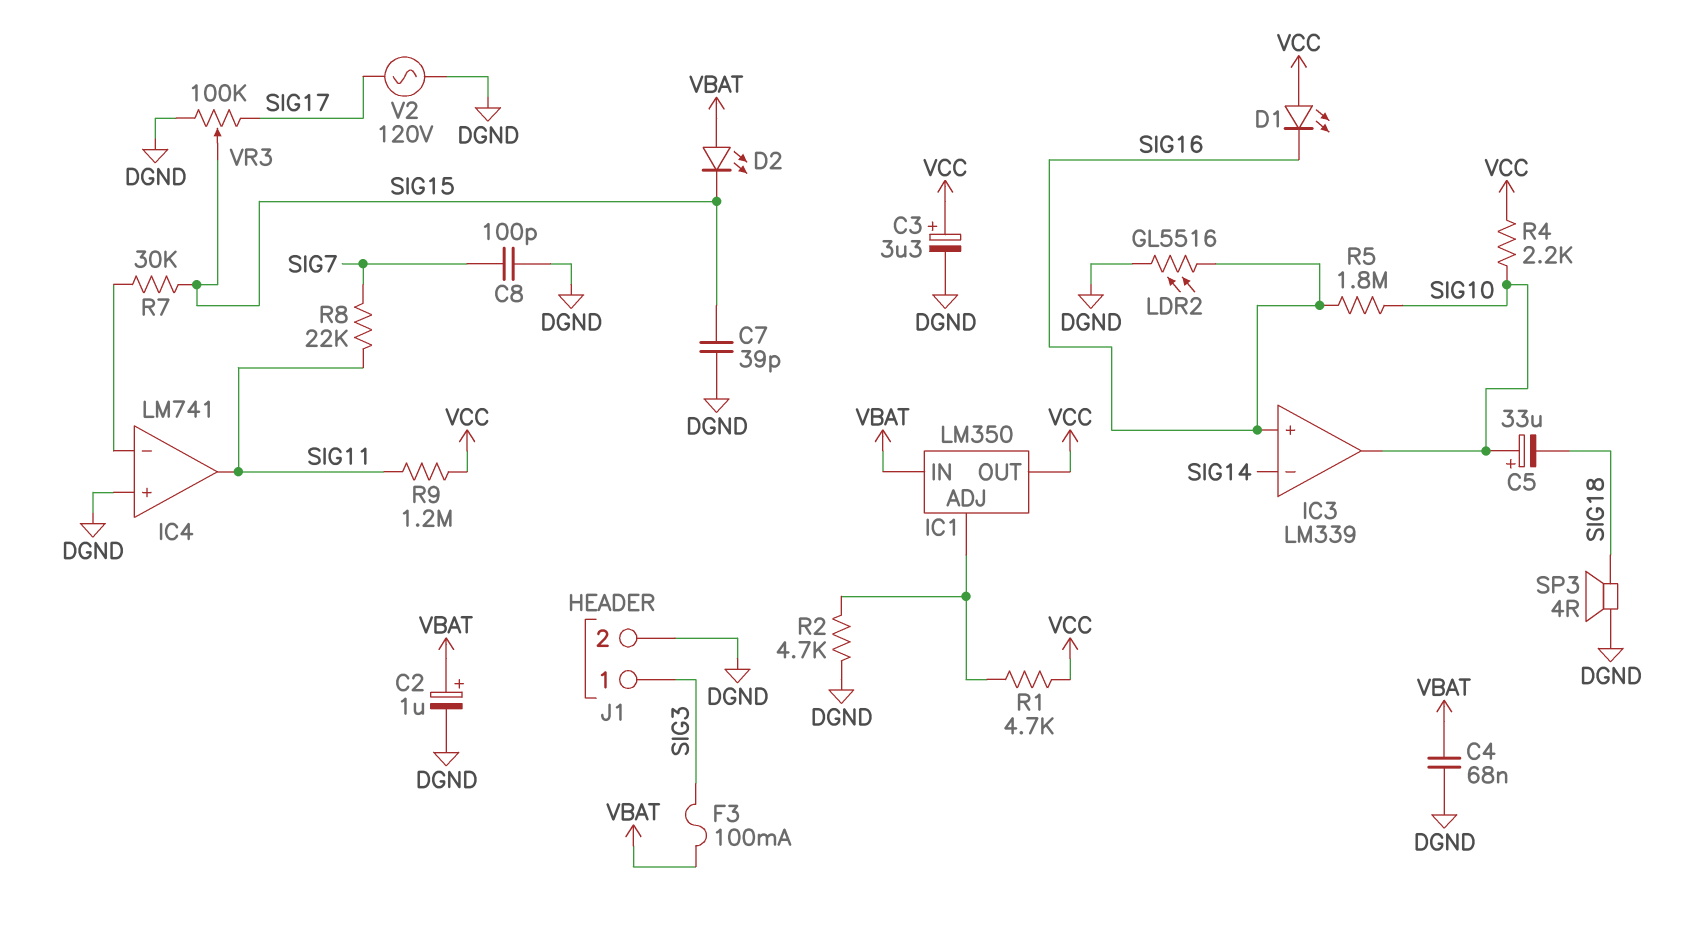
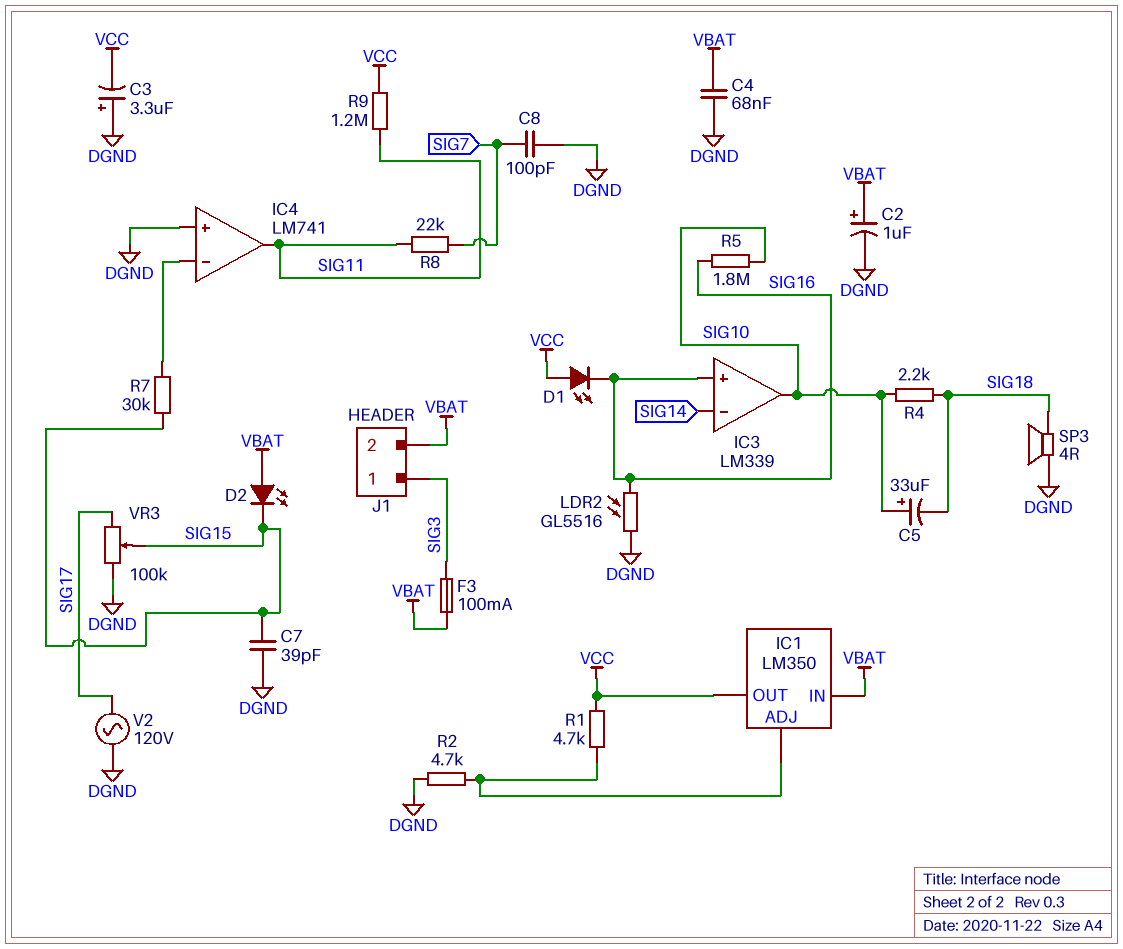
C3: 3.3uF (plus VCC, minus DGND) -> 3.3uF (plus DGND, minus VCC)
J1 pin 2: DGND -> VBAT
R4: 2.2k (SIG10, VCC) -> 2.2k (SIG10, SIG18)

